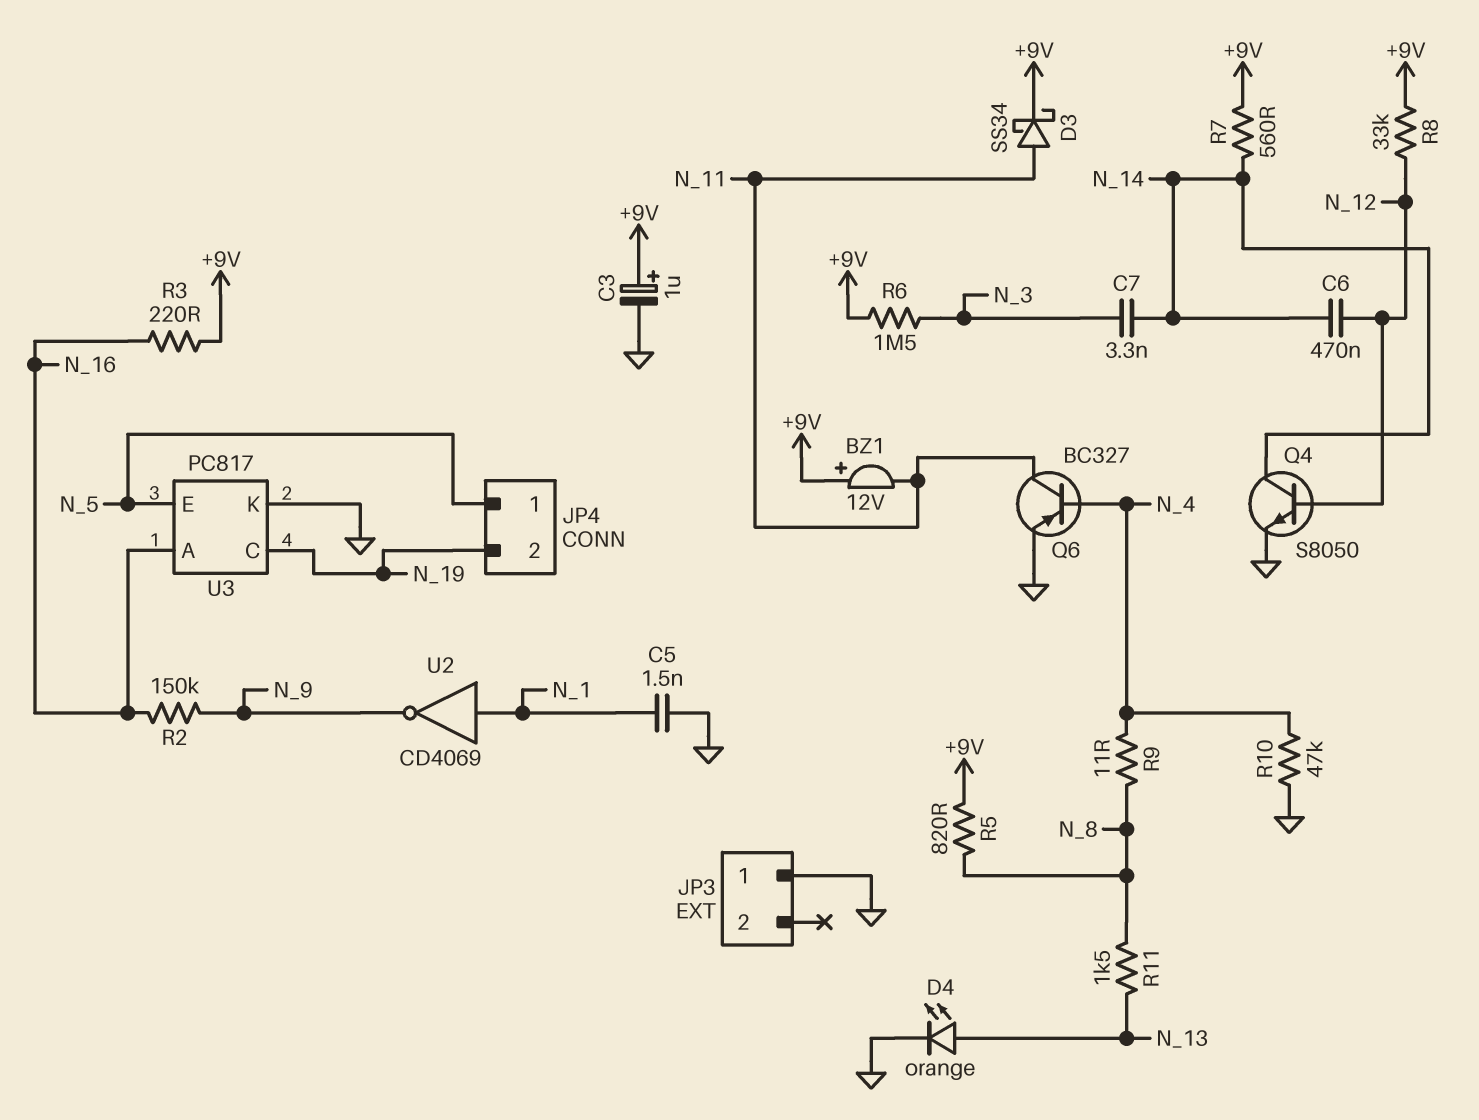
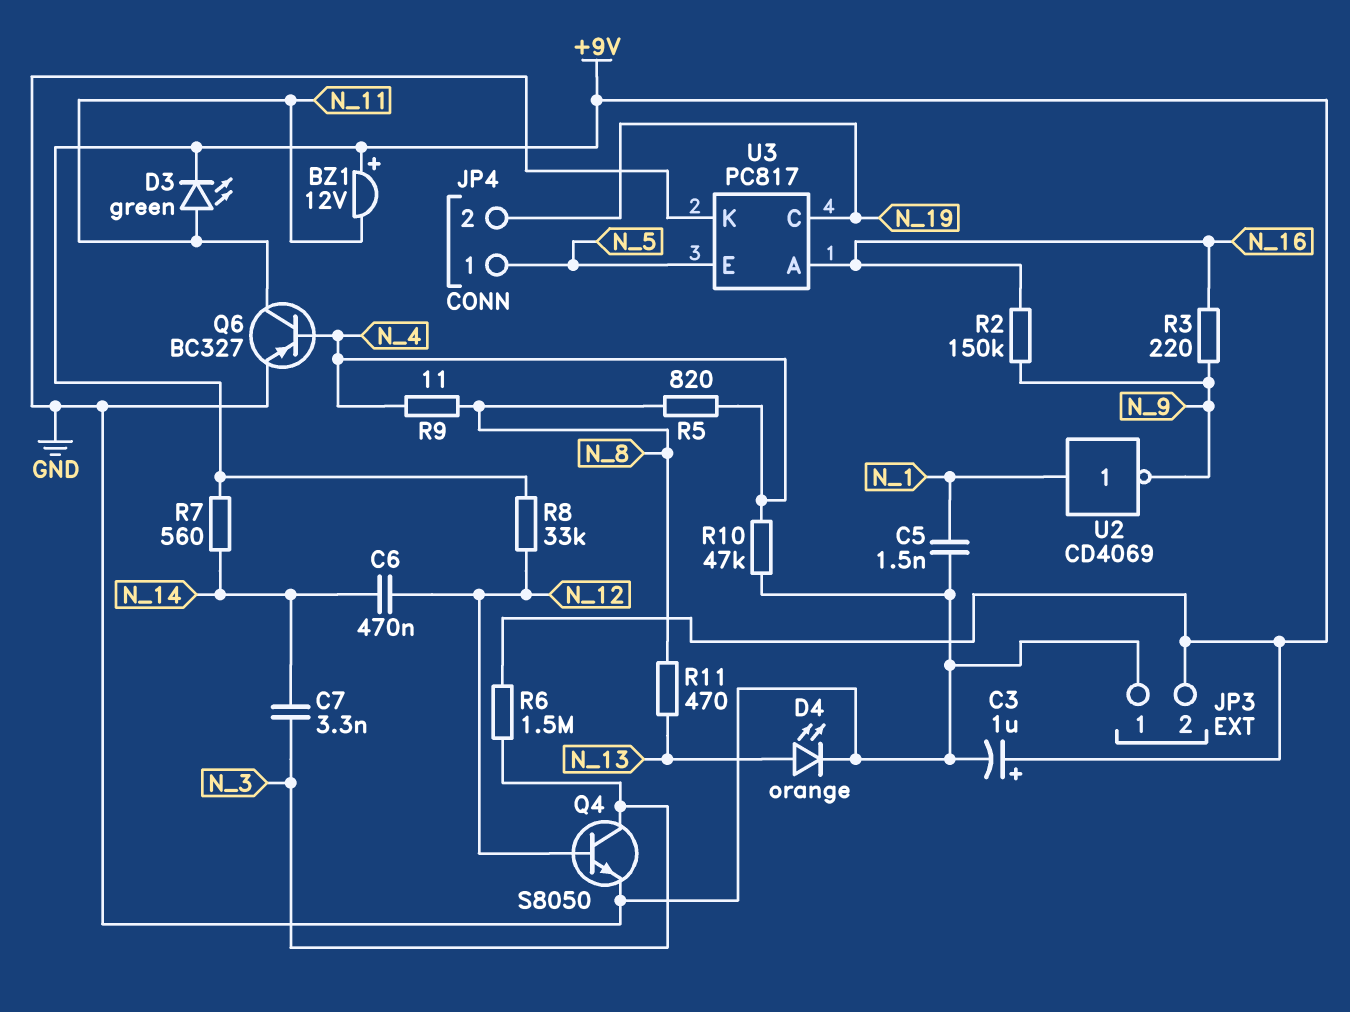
D3: schottky SS34 (A N_11, K +9V) -> LED green (A N_11, K +9V)
JP3 pin 2: none -> +9V
Q4: NPN S8050 (B N_12, C N_14, E GND) -> NPN S8050 (B N_12, C N_3, E GND)
R3: 220 (+9V, N_16) -> 220 (N_9, N_16)
R5: 820 (+9V, N_8) -> 820 (N_4, N_8)
R11: 1.5k (N_8, N_13) -> 470 (N_8, N_13)

